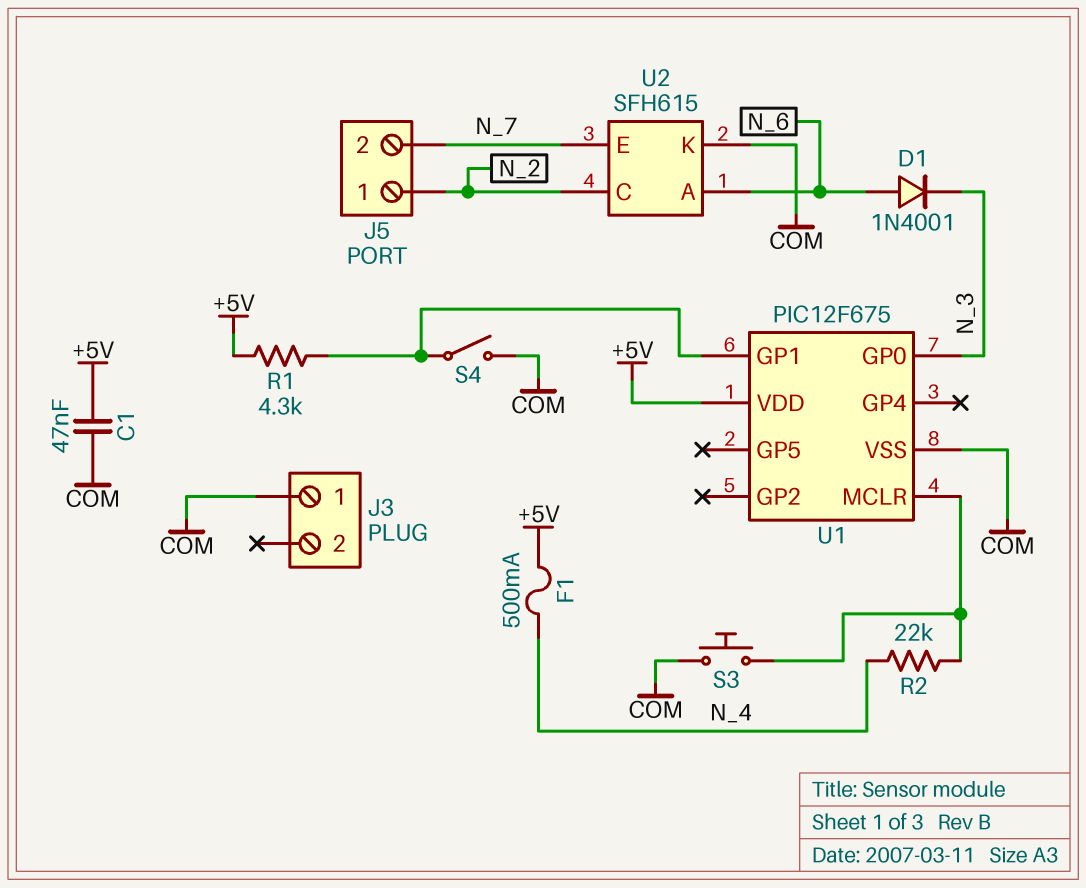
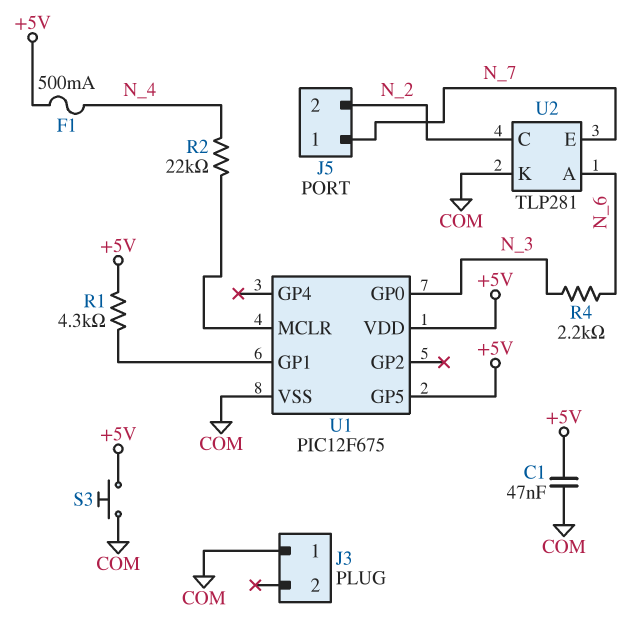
D1: diode 1N4001 (A N_6, K N_3) -> none
J5 pin 1: N_2 -> N_7
J5 pin 2: N_7 -> N_2
R4: none -> 2.2k (N_3, N_6)
S3: button (COM, U1/MCLR) -> button (+5V, COM)
S4: switch (COM, U1/GP1) -> none
U1 pin GP5: none -> +5V
U2: SFH615 -> TLP281

